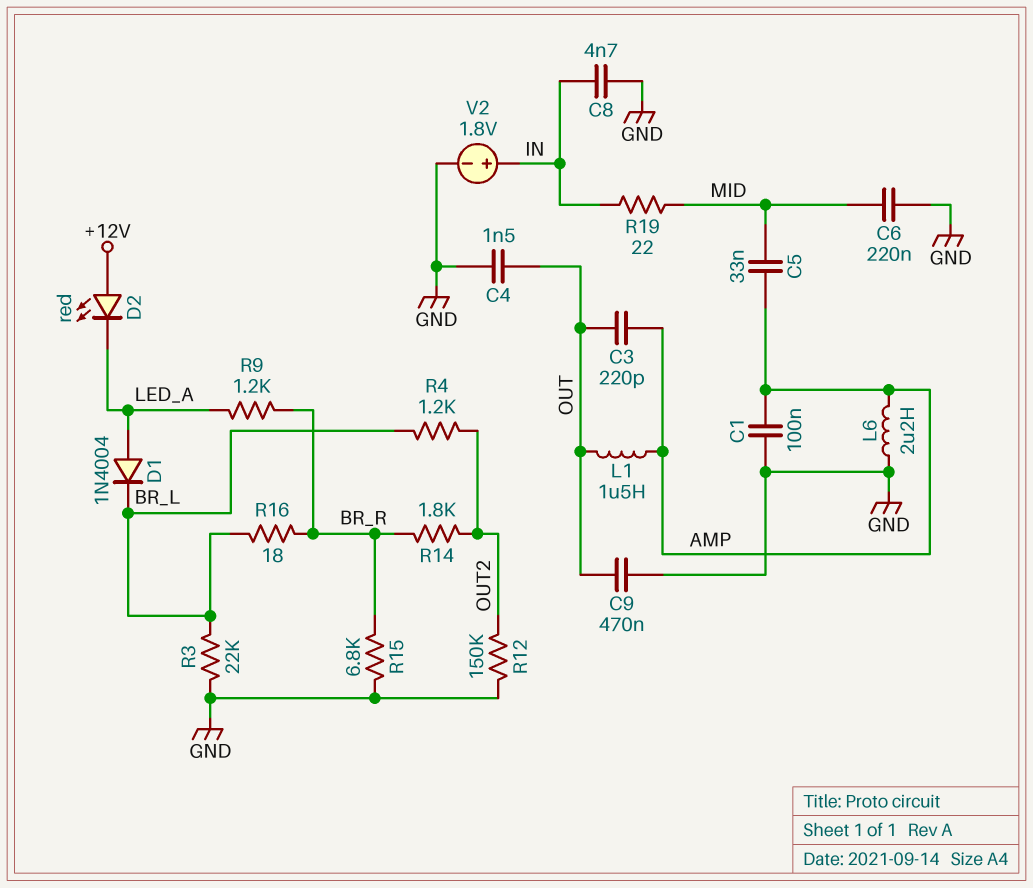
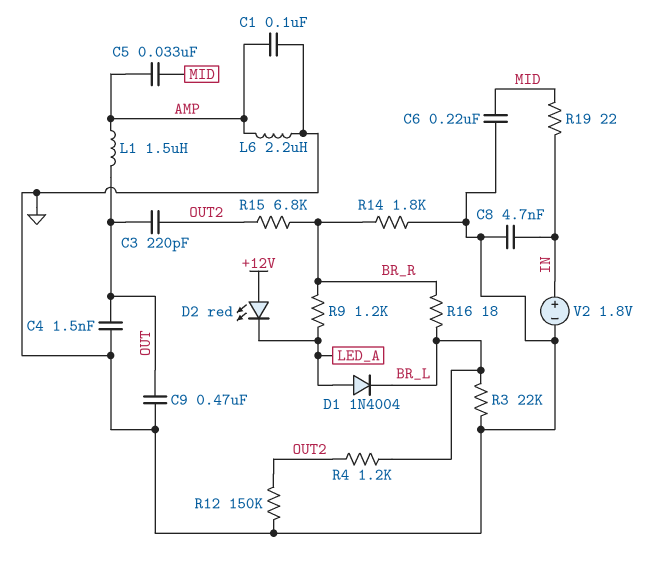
C3: 220pF (AMP, OUT) -> 220pF (OUT, OUT2)
R14: 1.8k (BR_R, OUT2) -> 1.8k (BR_R, GND)
R15: 6.8k (BR_R, GND) -> 6.8k (BR_R, OUT2)

